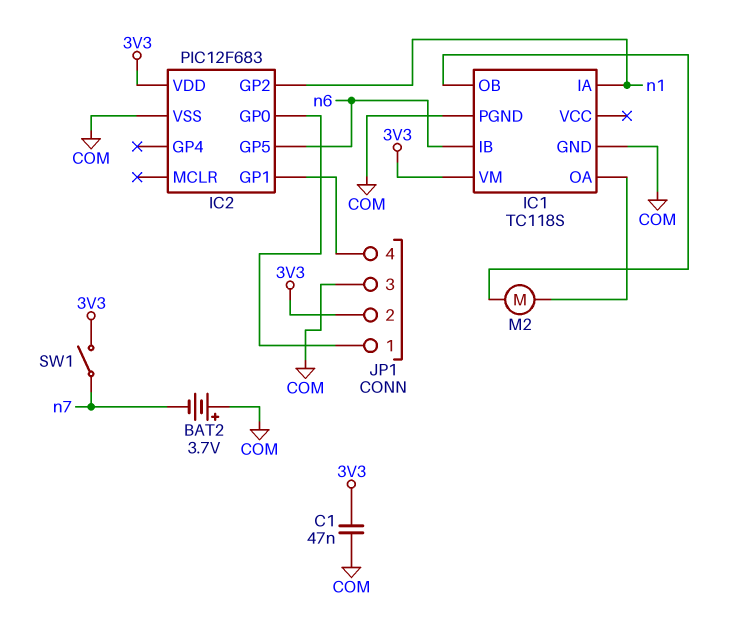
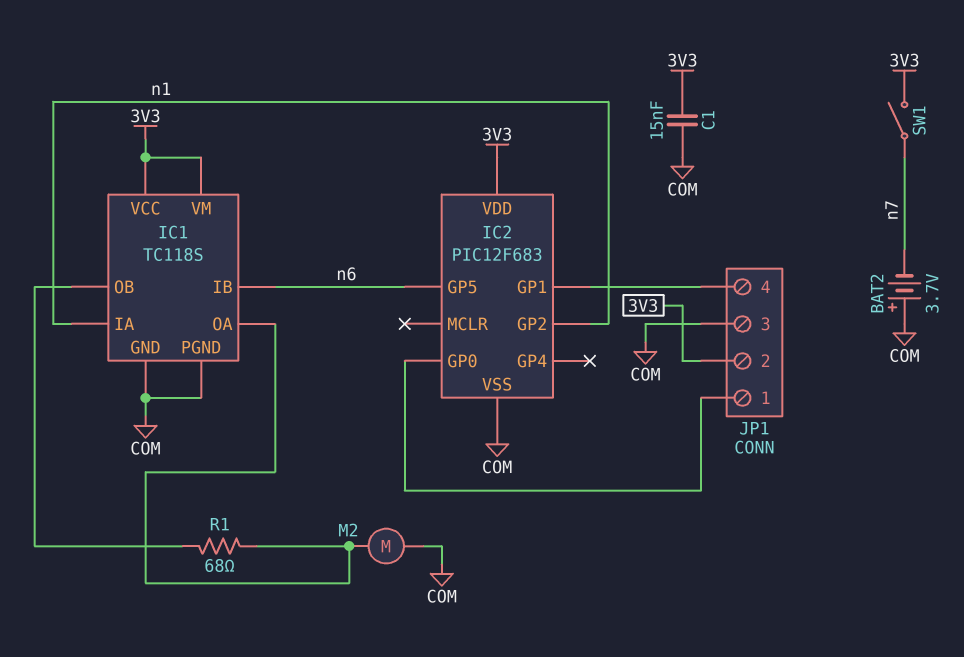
C1: 47nF (3V3, COM) -> 15nF (3V3, COM)
IC1 pin VCC: none -> 3V3
M2: motor (IC1/OA, IC1/OB) -> motor (COM, IC1/OA)
R1: none -> 68 (IC1/OA, IC1/OB)

